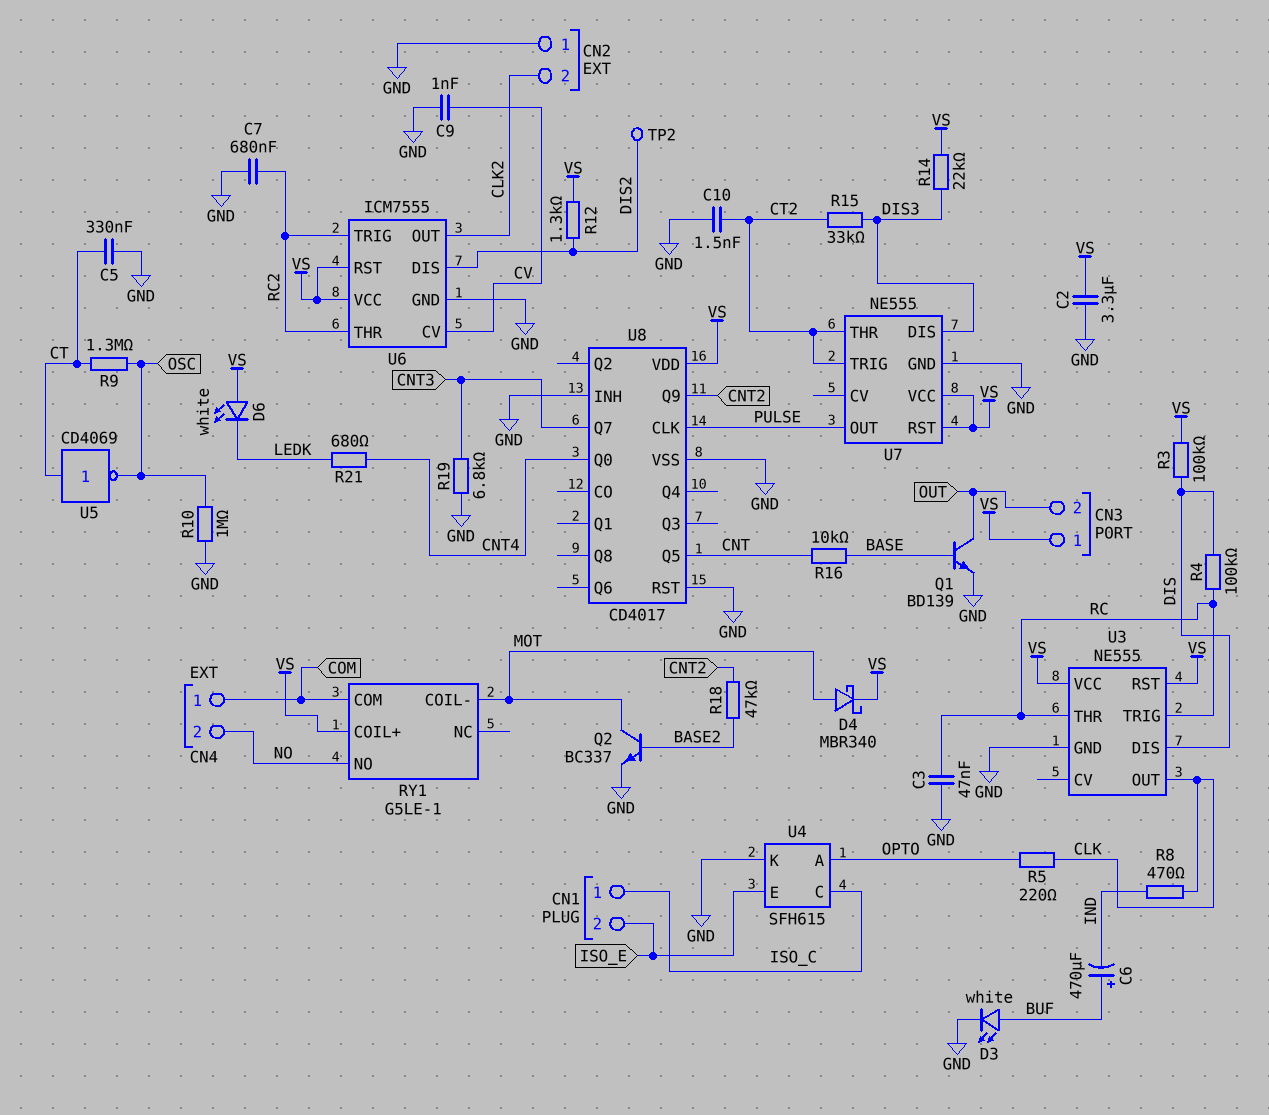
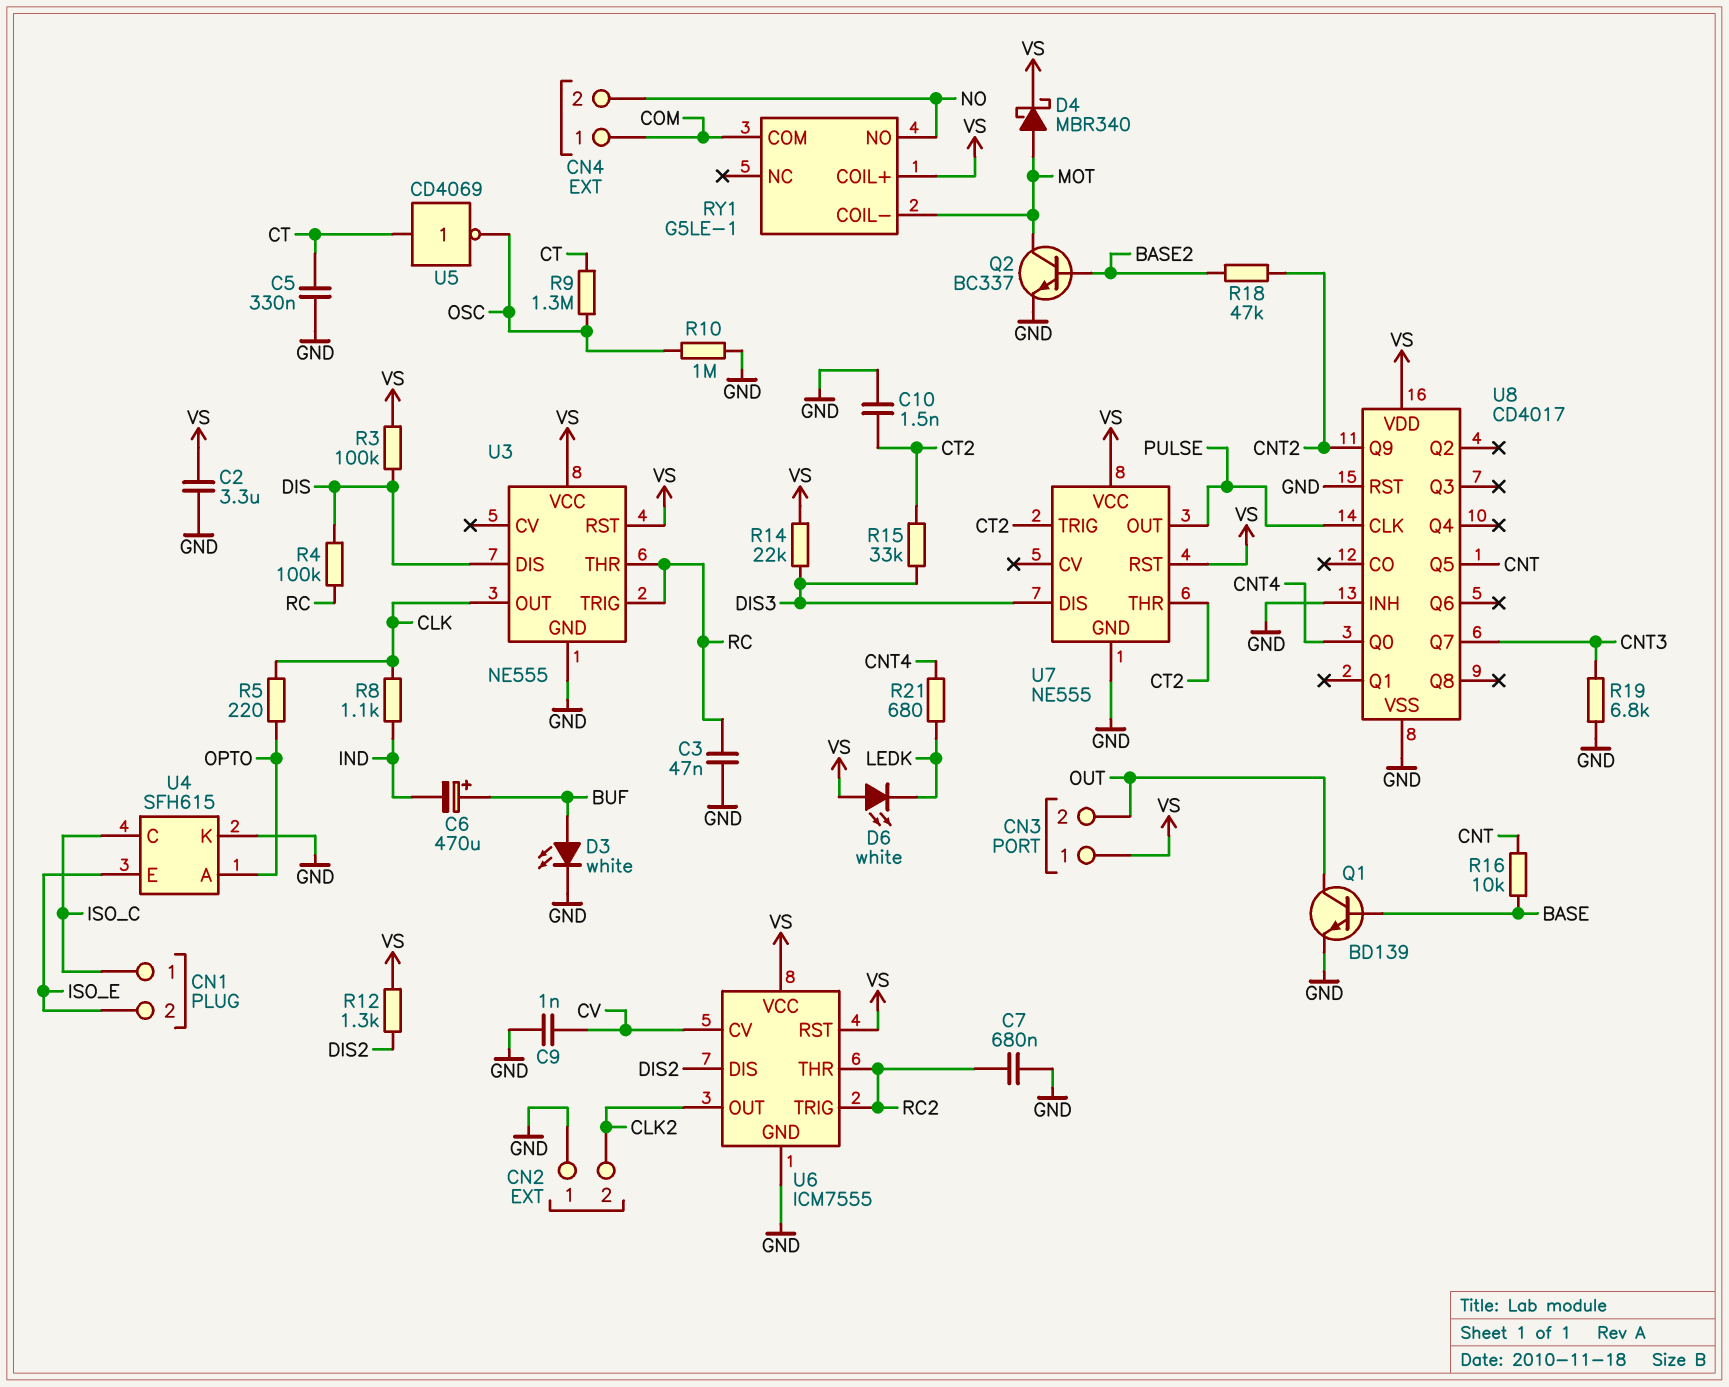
R8: 470 (CLK, IND) -> 1.1k (CLK, IND)
TP2: test point (DIS2) -> none

